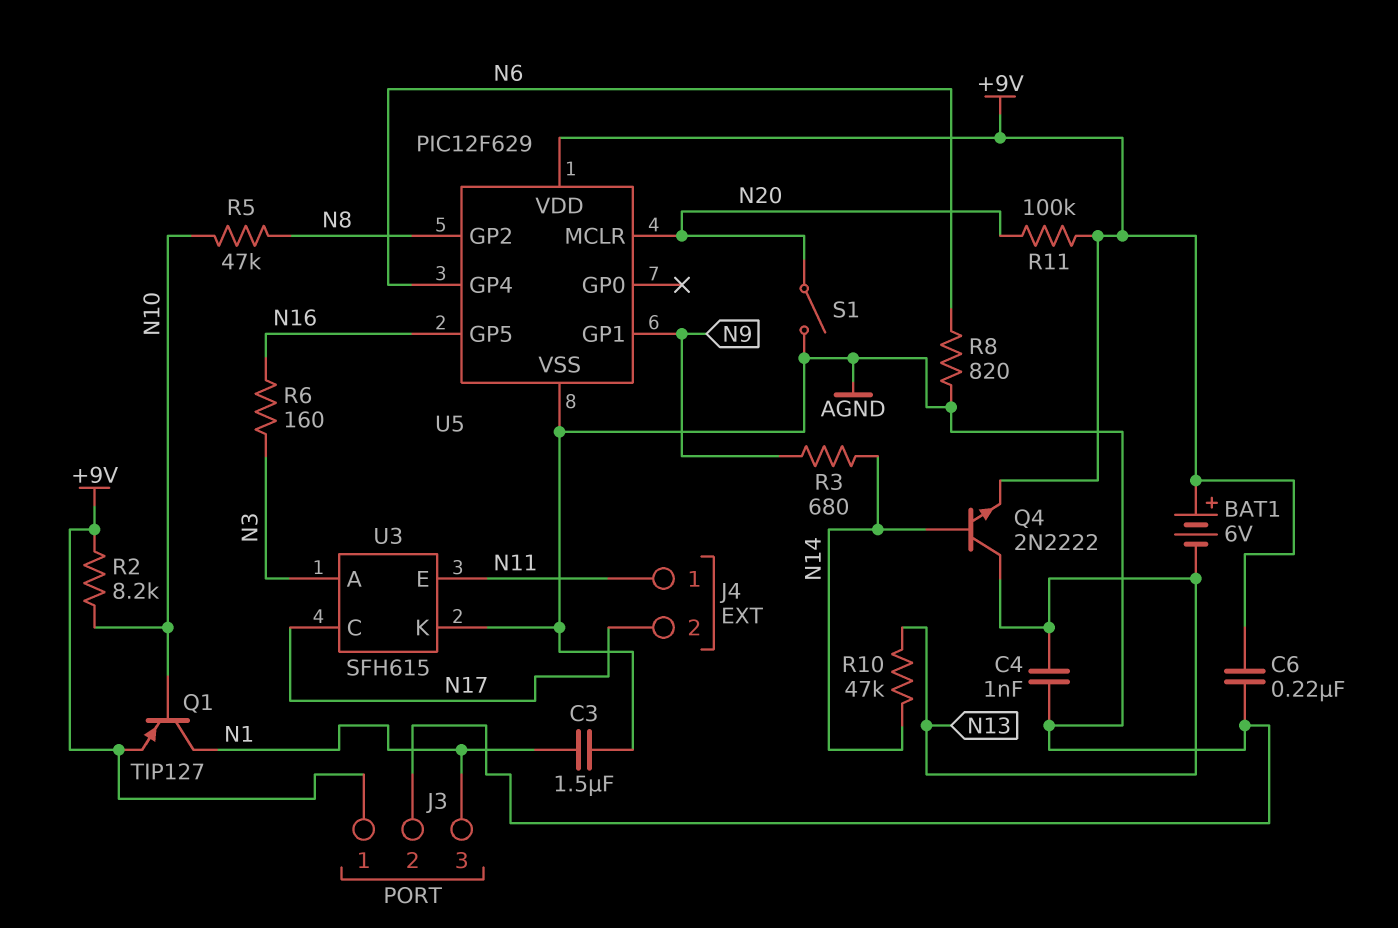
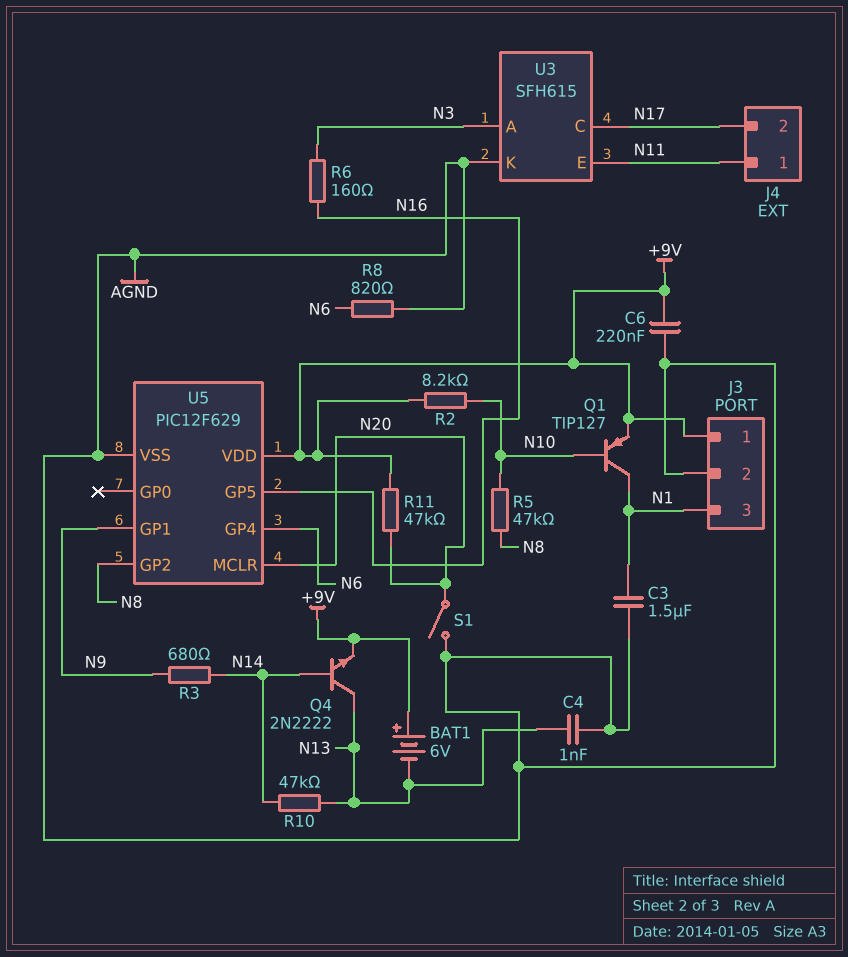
R11: 100k (+9V, N20) -> 47k (+9V, N20)

